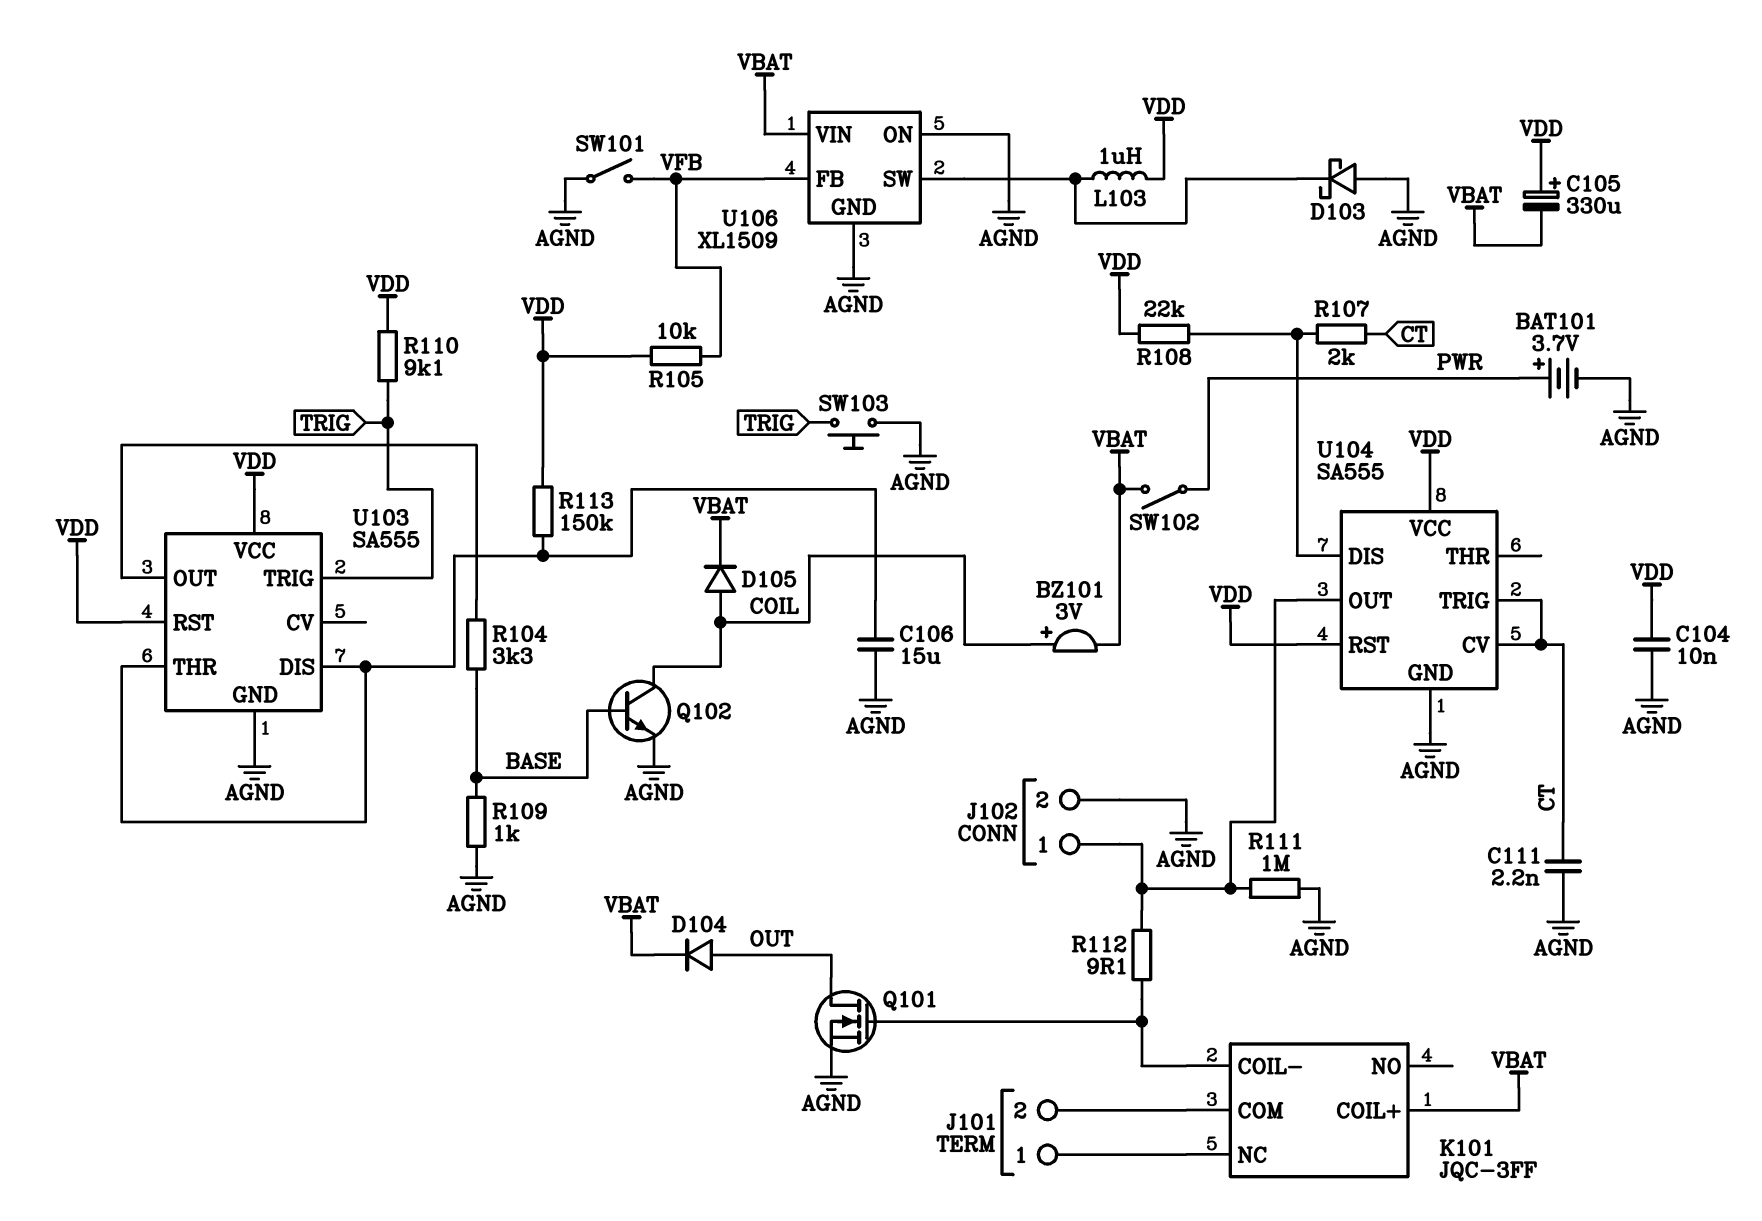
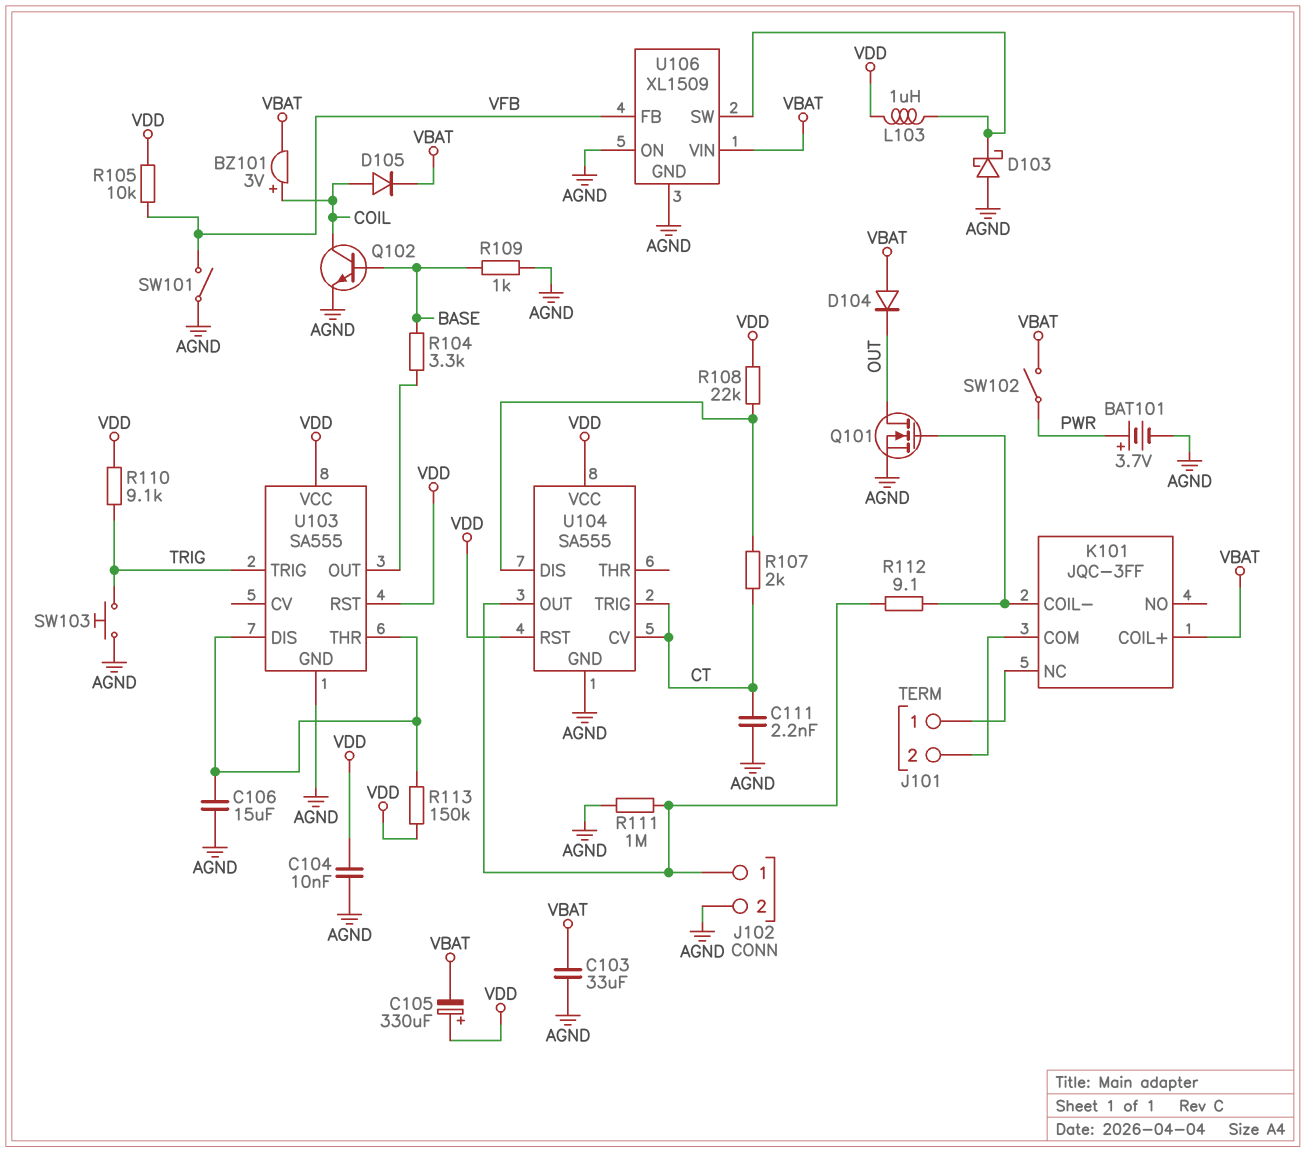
C103: none -> 33uF (AGND, VBAT)
D104: diode (A OUT, K VBAT) -> diode (A VBAT, K OUT)

